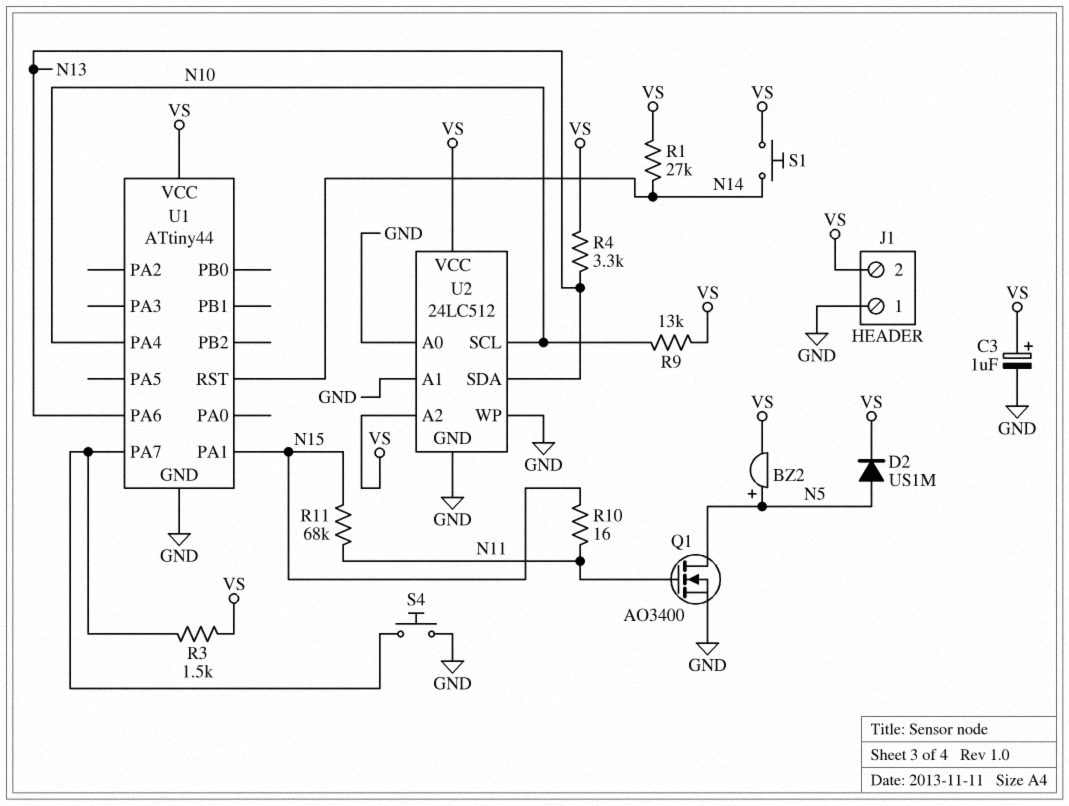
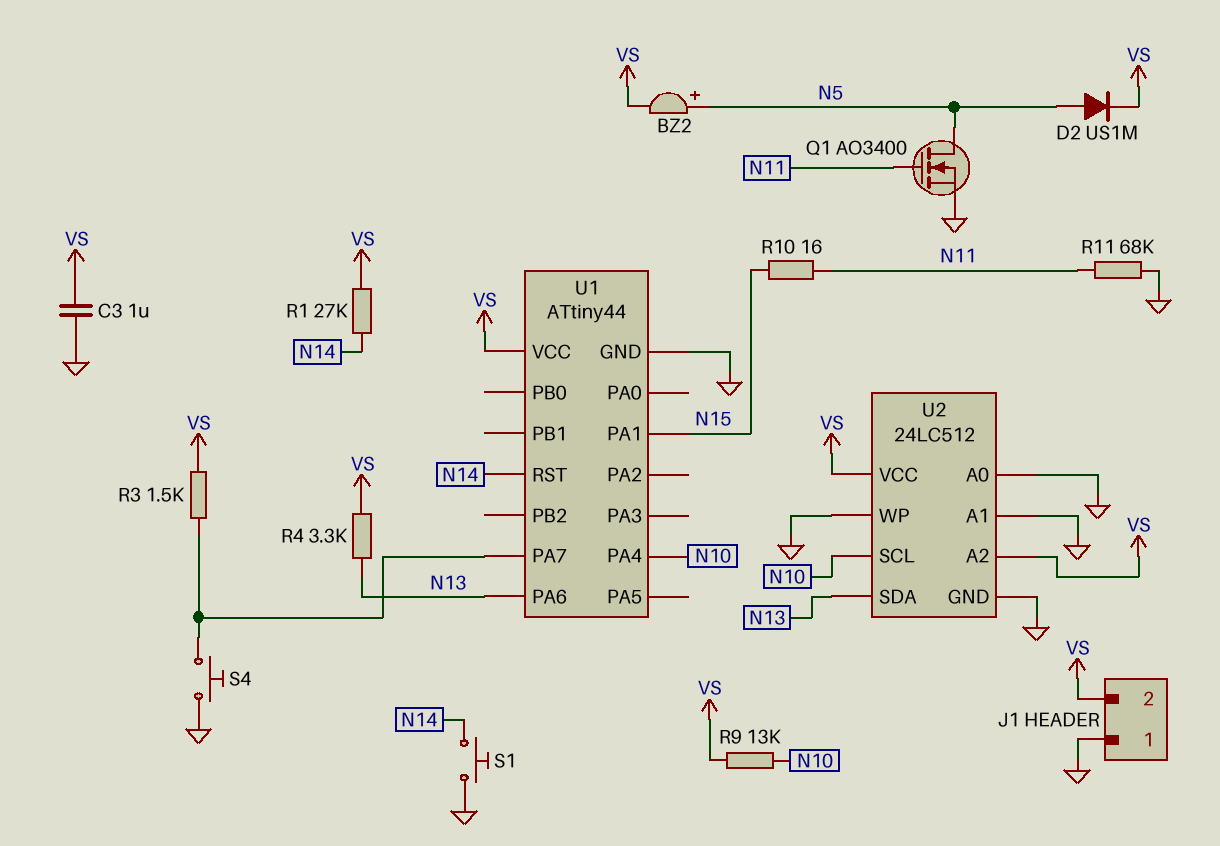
C3: 1uF (plus VS, minus GND) -> 1uF (GND, VS)
R11: 68k (N11, N15) -> 68k (GND, N11)
S1: button (N14, VS) -> button (GND, N14)

